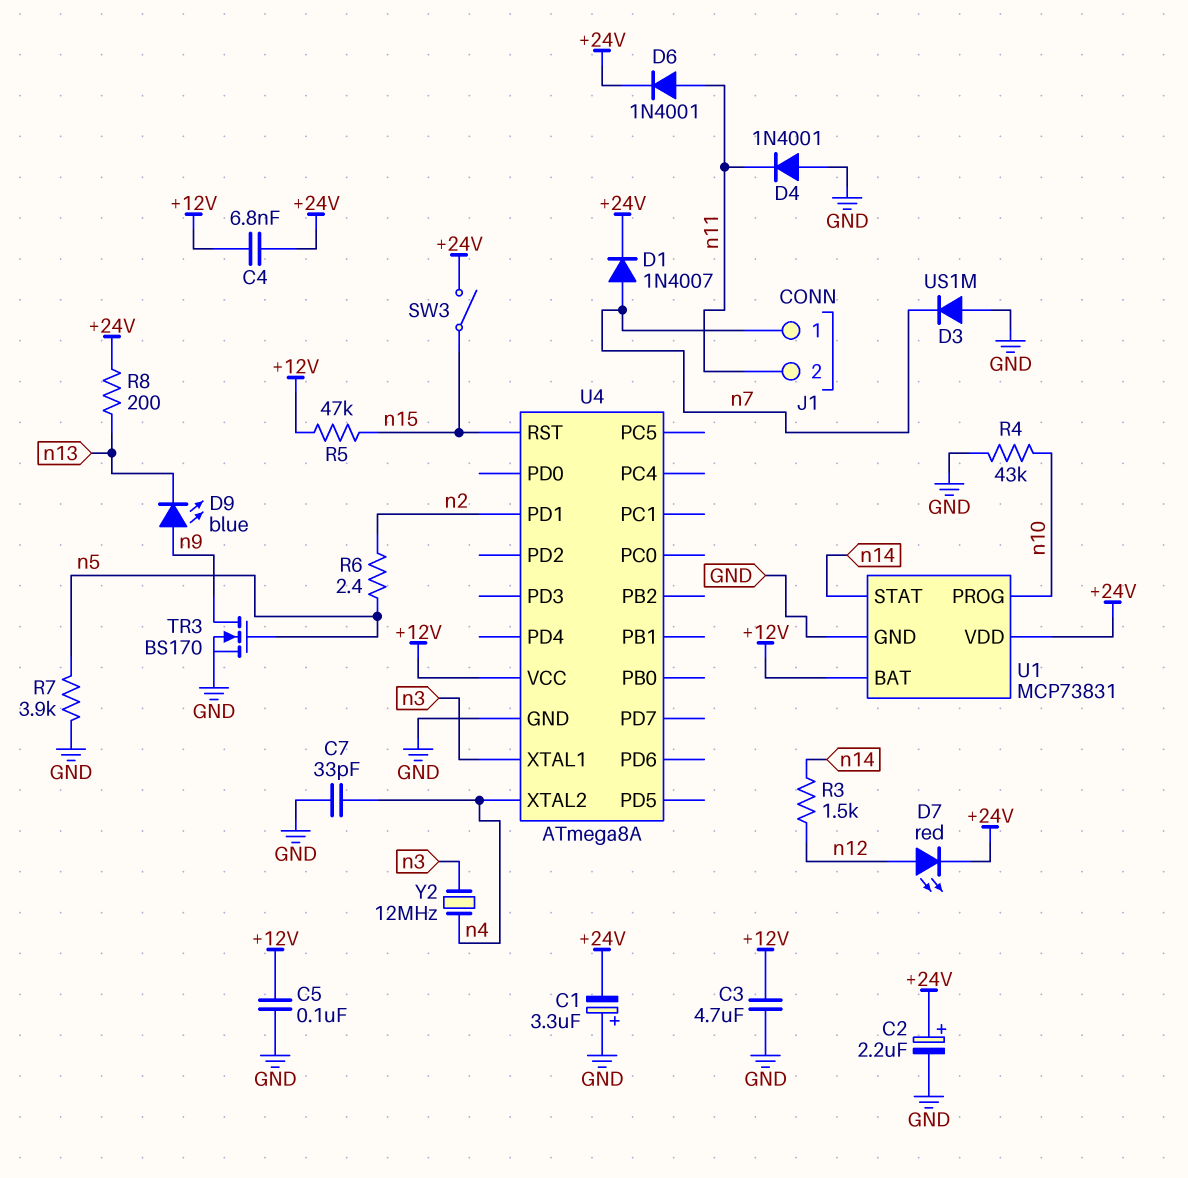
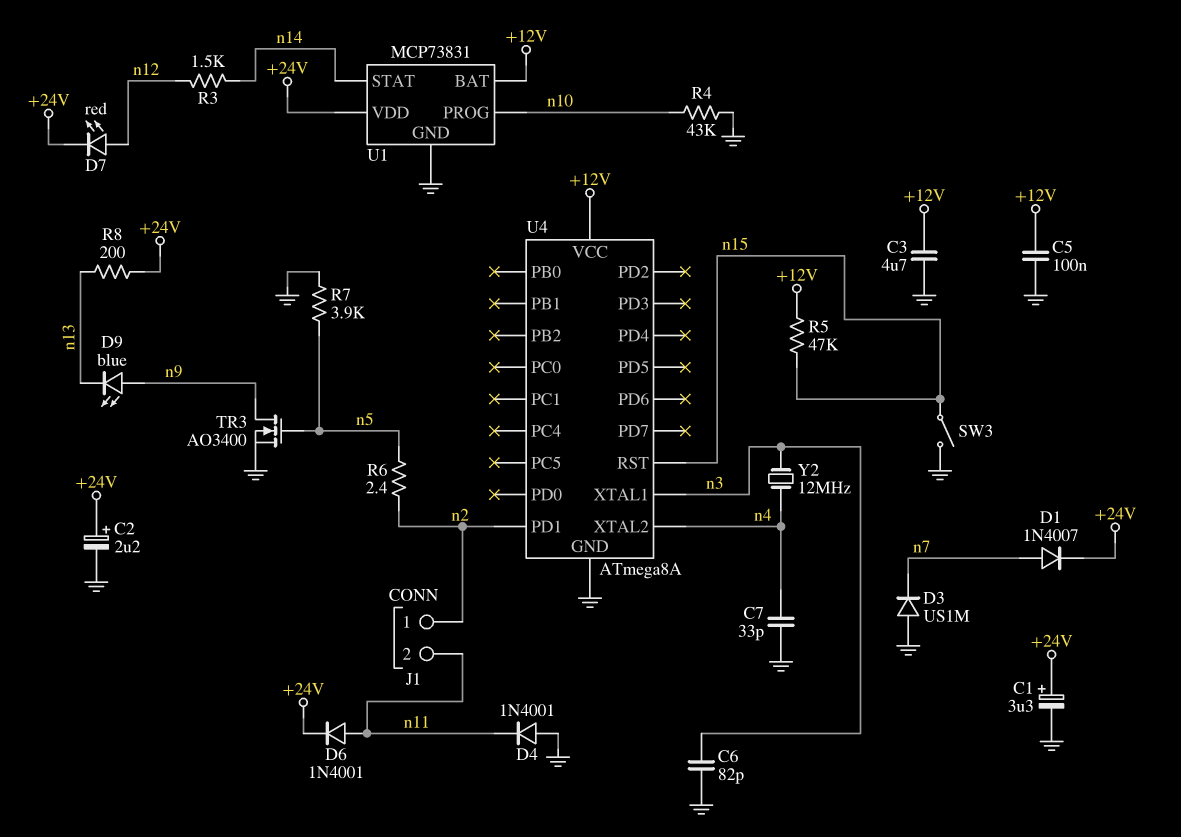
C1: 3.3uF (plus GND, minus +24V) -> 3.3uF (plus +24V, minus GND)
C4: 6.8nF (+12V, +24V) -> none
C6: none -> 82pF (GND, n3)
J1 pin 1: n7 -> n2
SW3: switch (+24V, n15) -> switch (GND, n15)
TR3: NMOS BS170 (G n5, D n9, S GND) -> NMOS AO3400 (G n5, D n9, S GND)

